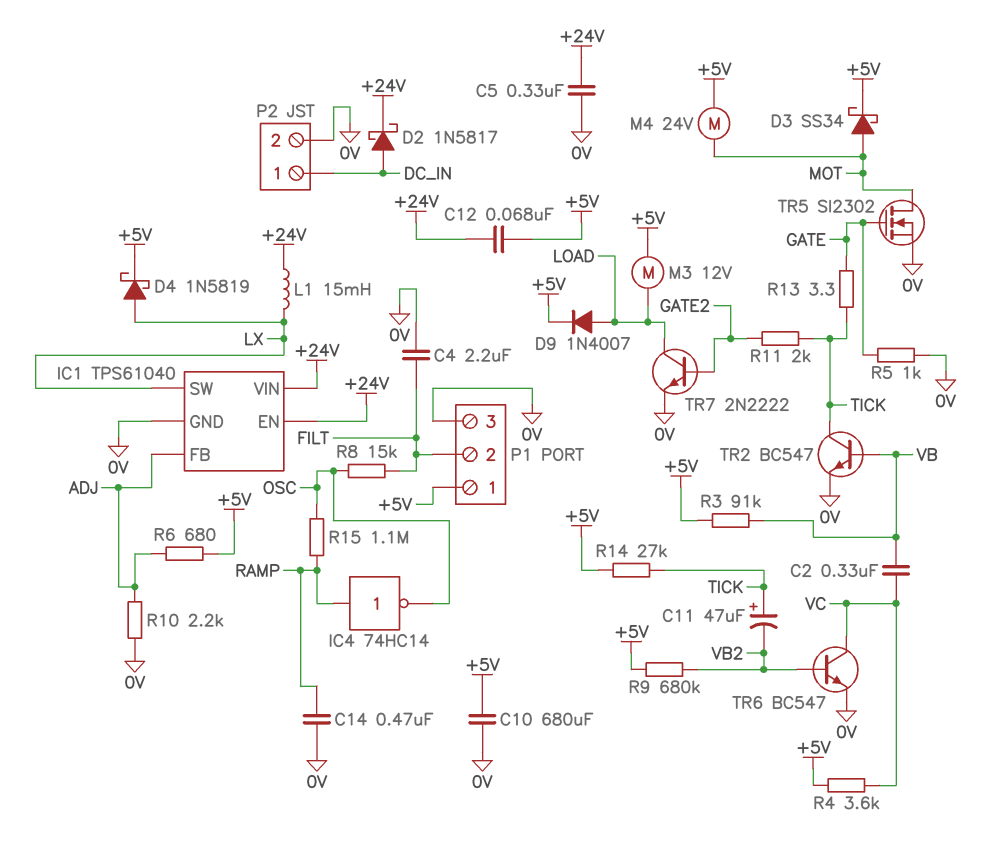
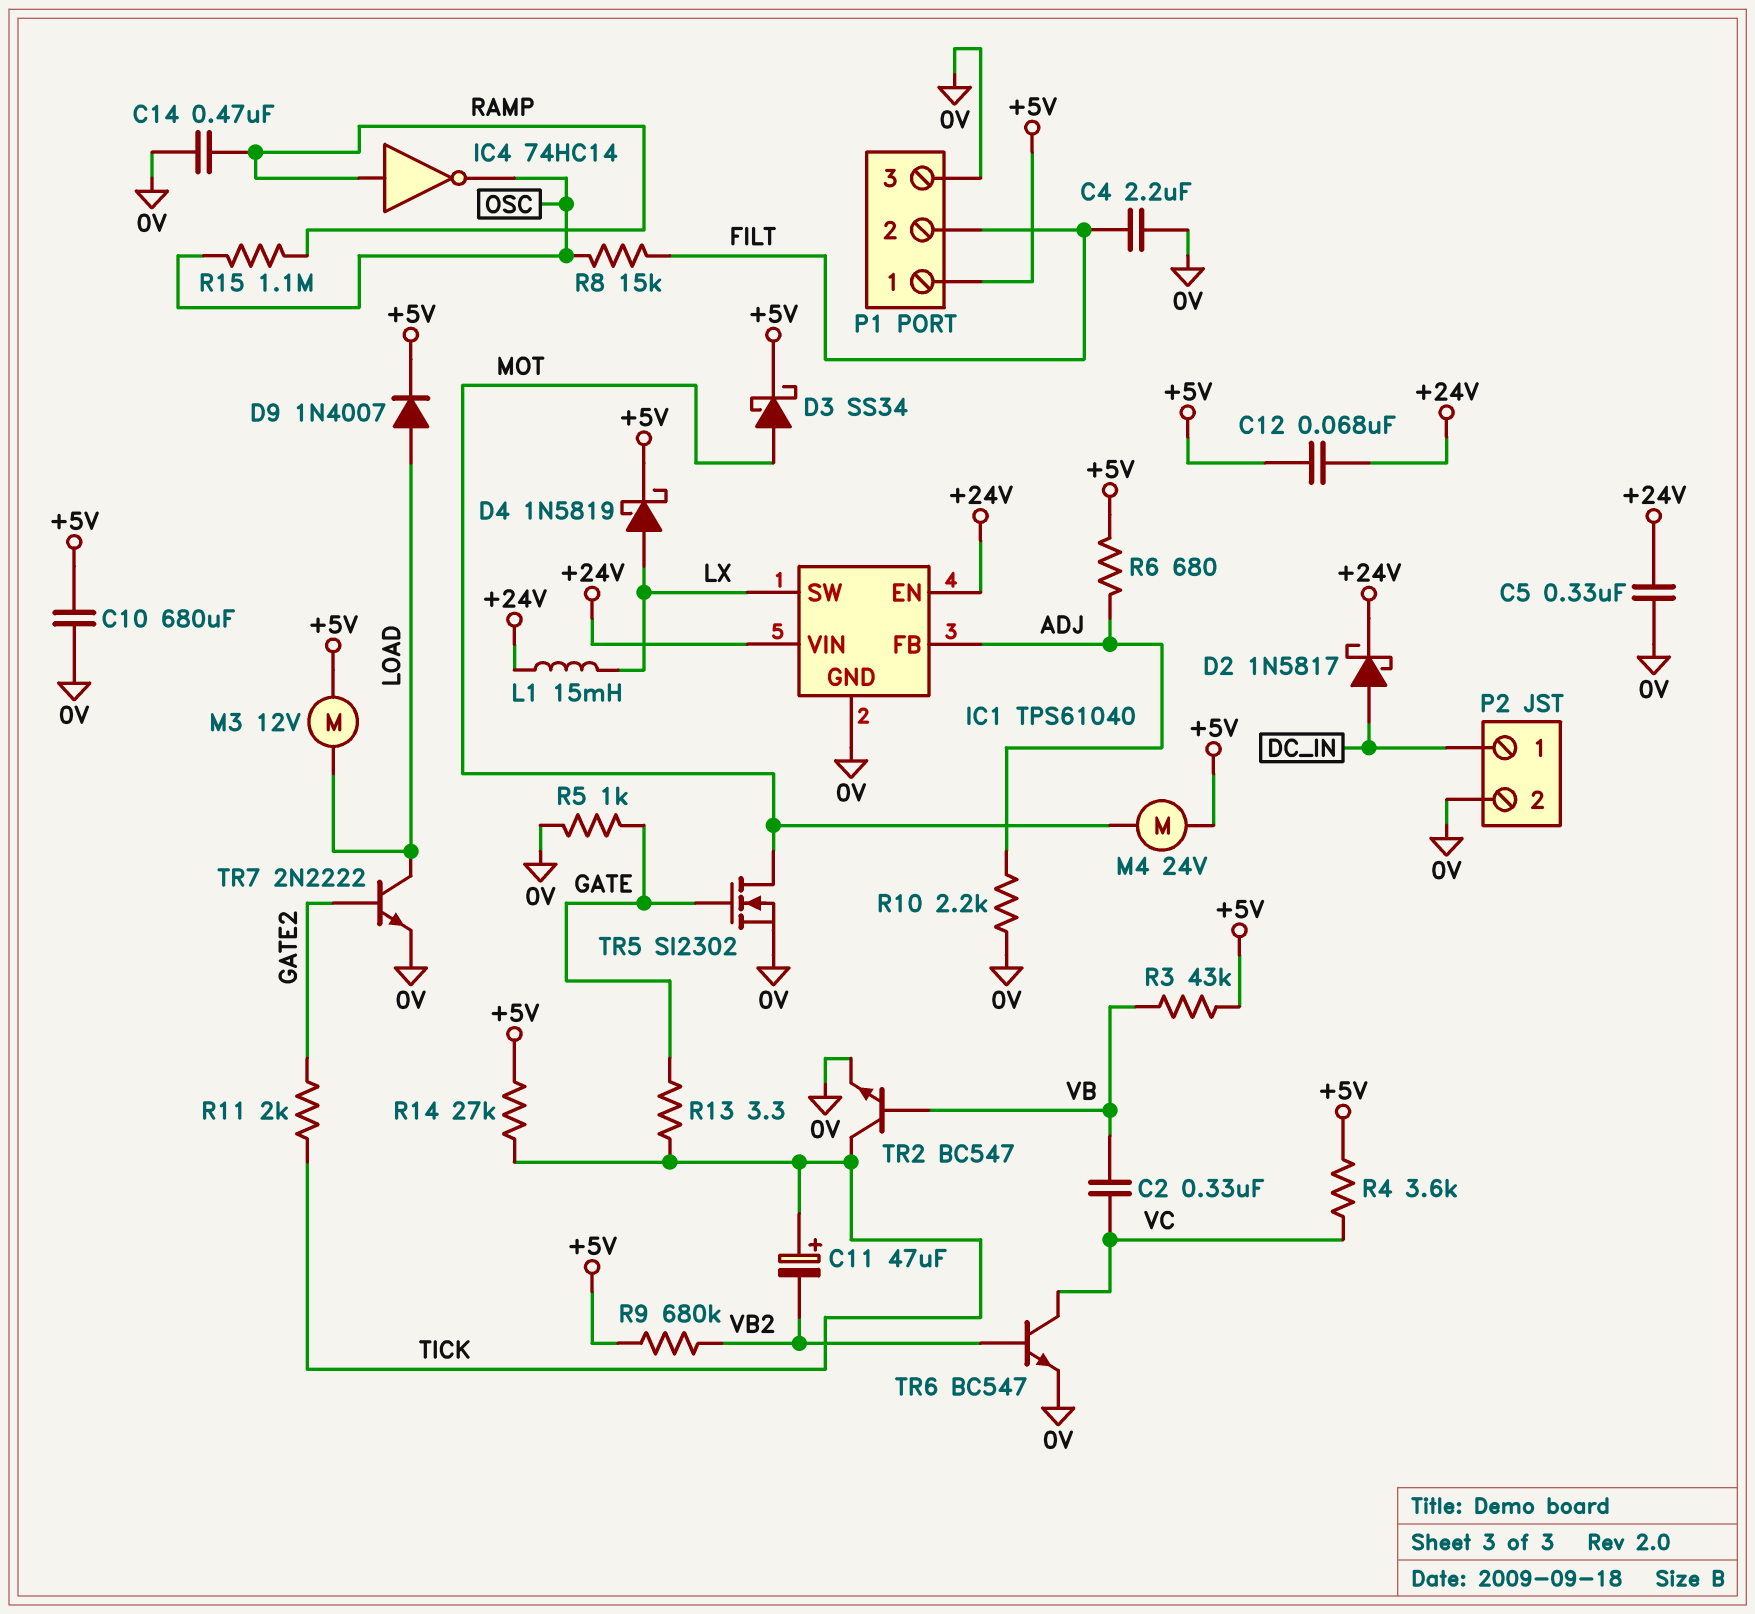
R3: 91k (+5V, VB) -> 43k (+5V, VB)

